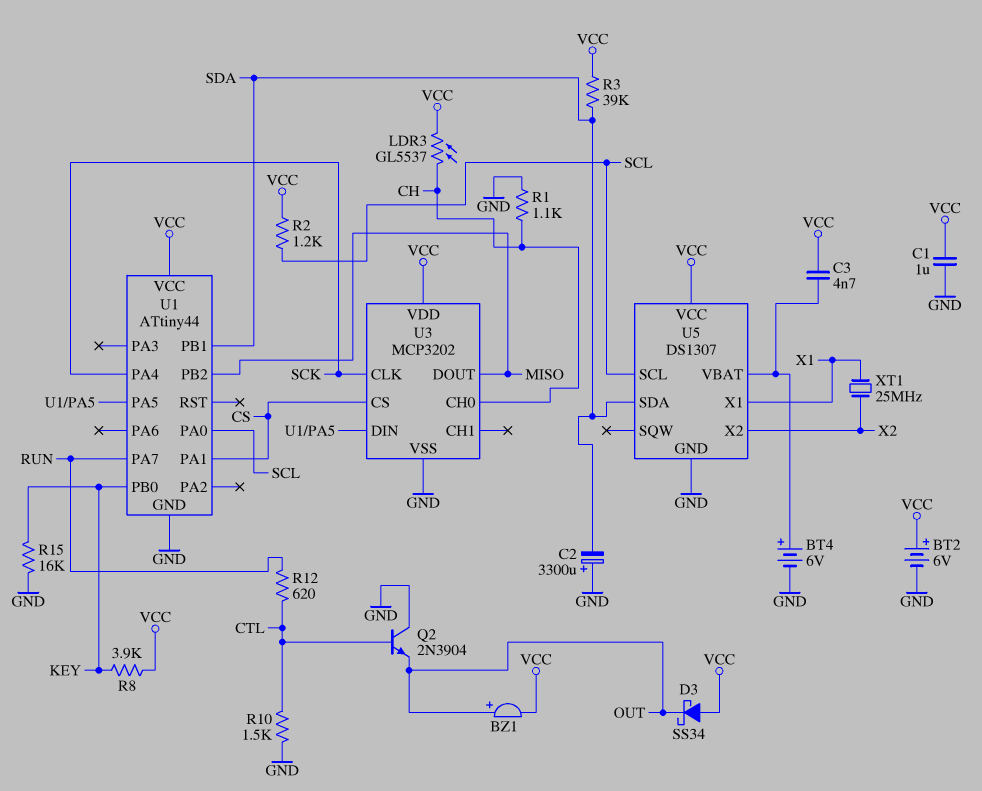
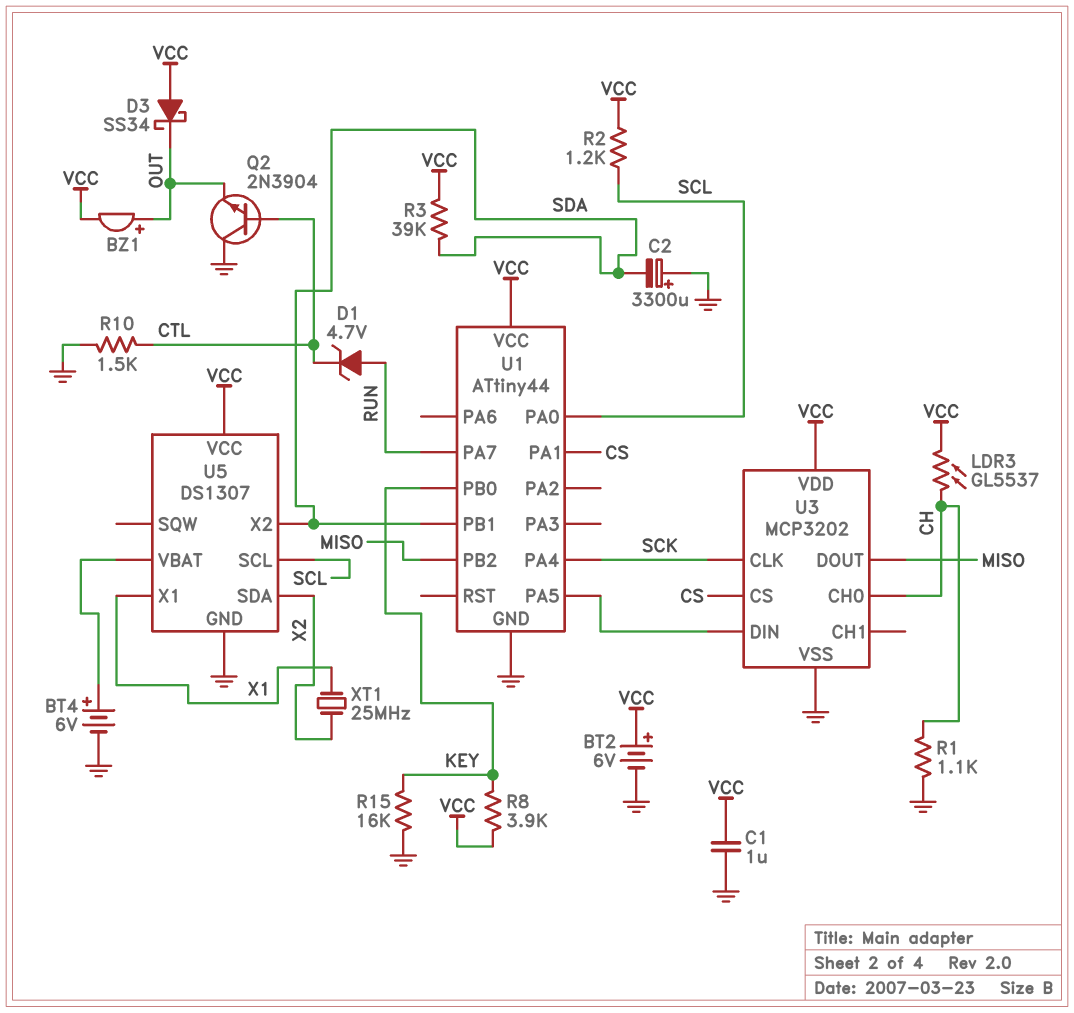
C3: 4.7nF (U5/VBAT, VCC) -> none
D1: none -> zener 4.7V (A RUN, K CTL)
R12: 620 (CTL, RUN) -> none
U5 pin SDA: SDA -> X2
U5 pin X2: X2 -> SDA

